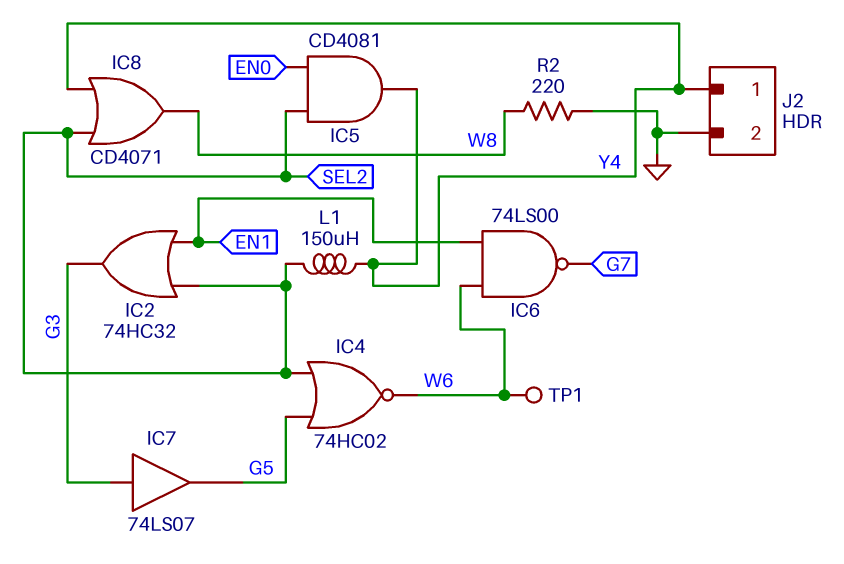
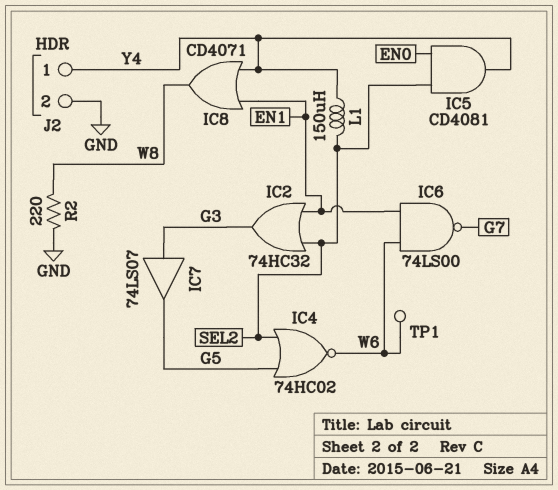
IC8: OR CD4071 (in SEL2, in Y4, out W8) -> OR CD4071 (in EN1, in Y4, out W8)

